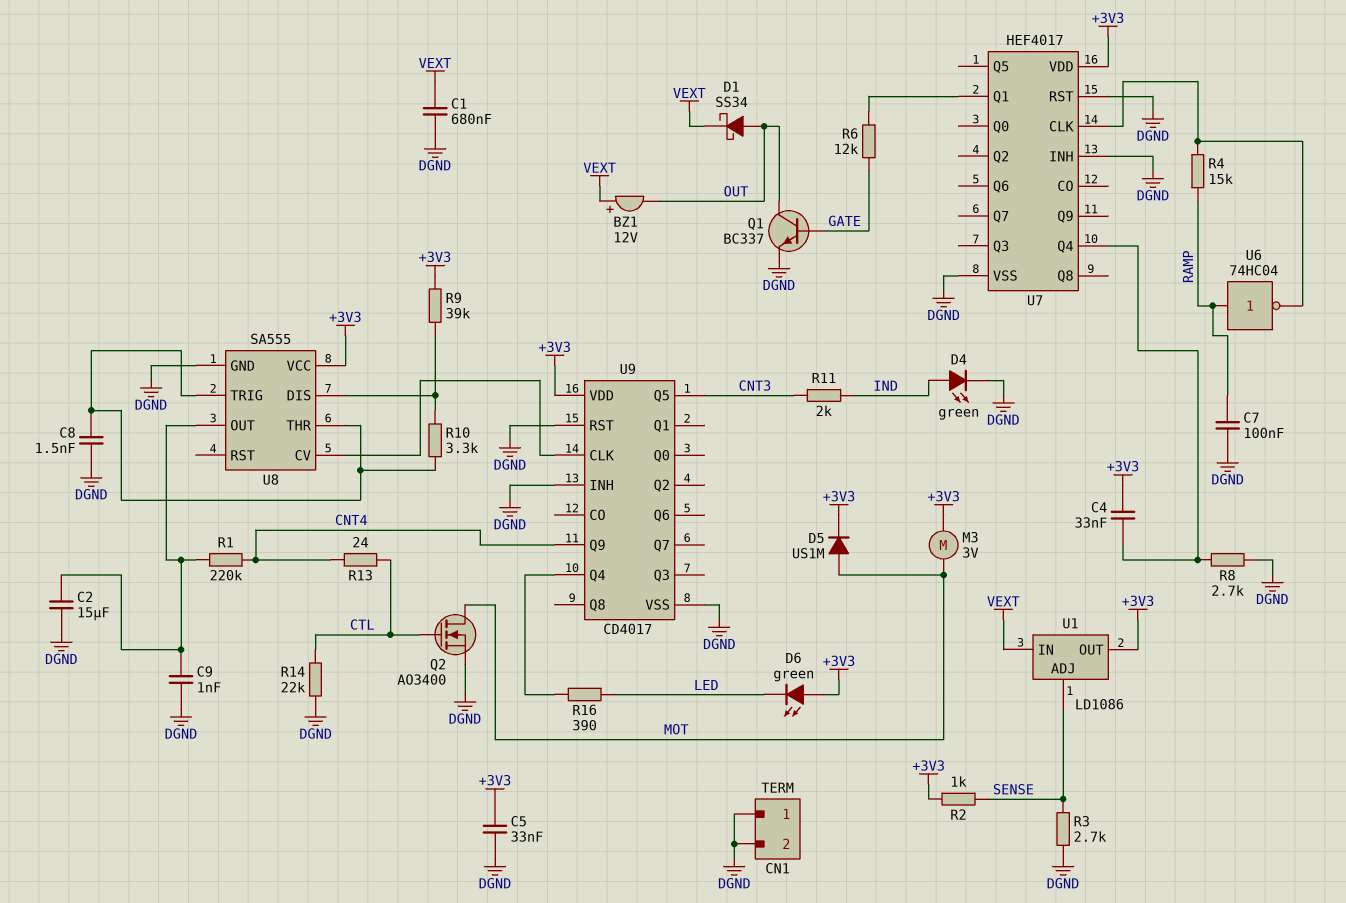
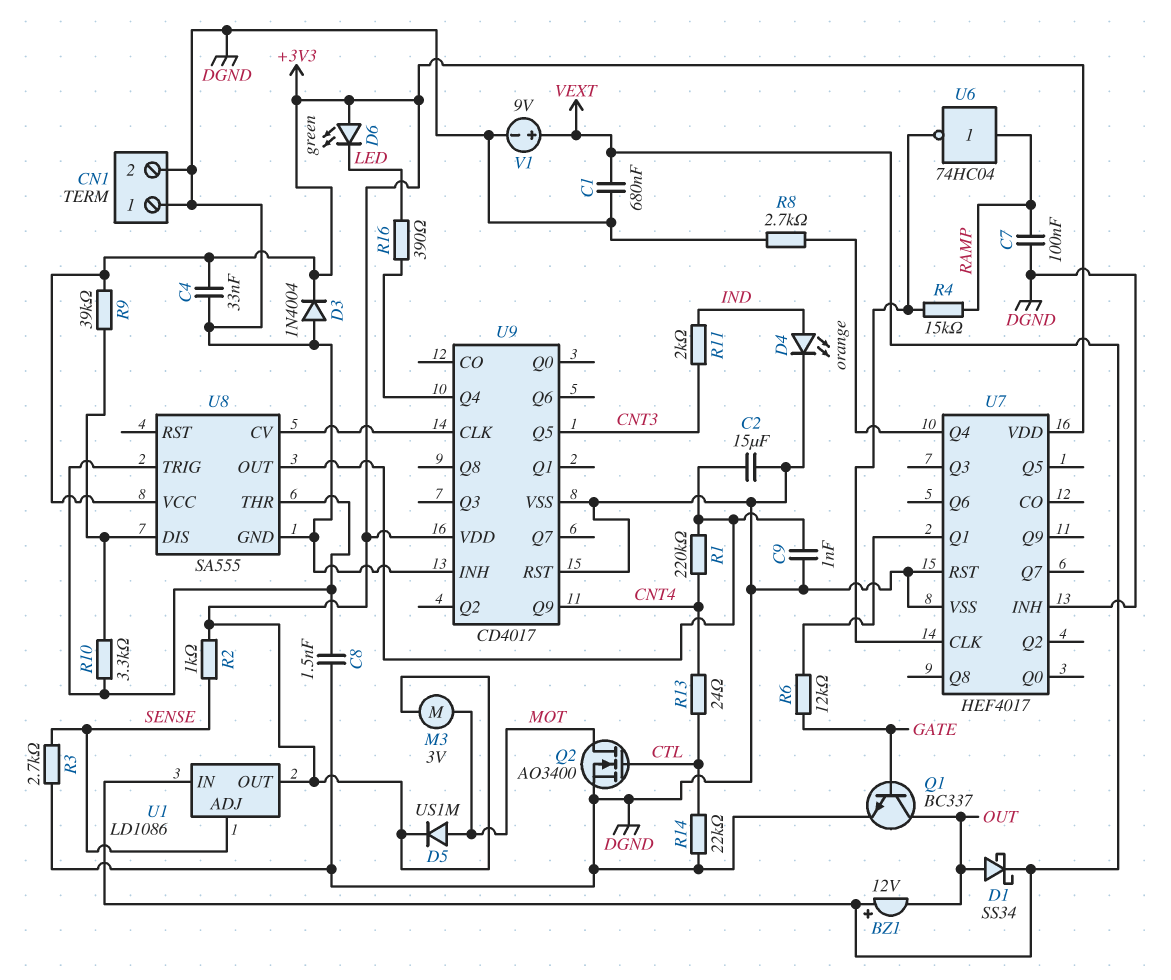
C4: 33nF (+3V3, U7/Q4) -> 33nF (+3V3, DGND)
C5: 33nF (+3V3, DGND) -> none
D3: none -> diode 1N4004 (A DGND, K +3V3)
D4: LED green (A IND, K DGND) -> LED orange (A IND, K DGND)
V1: none -> 9V (plus VEXT, minus DGND)

